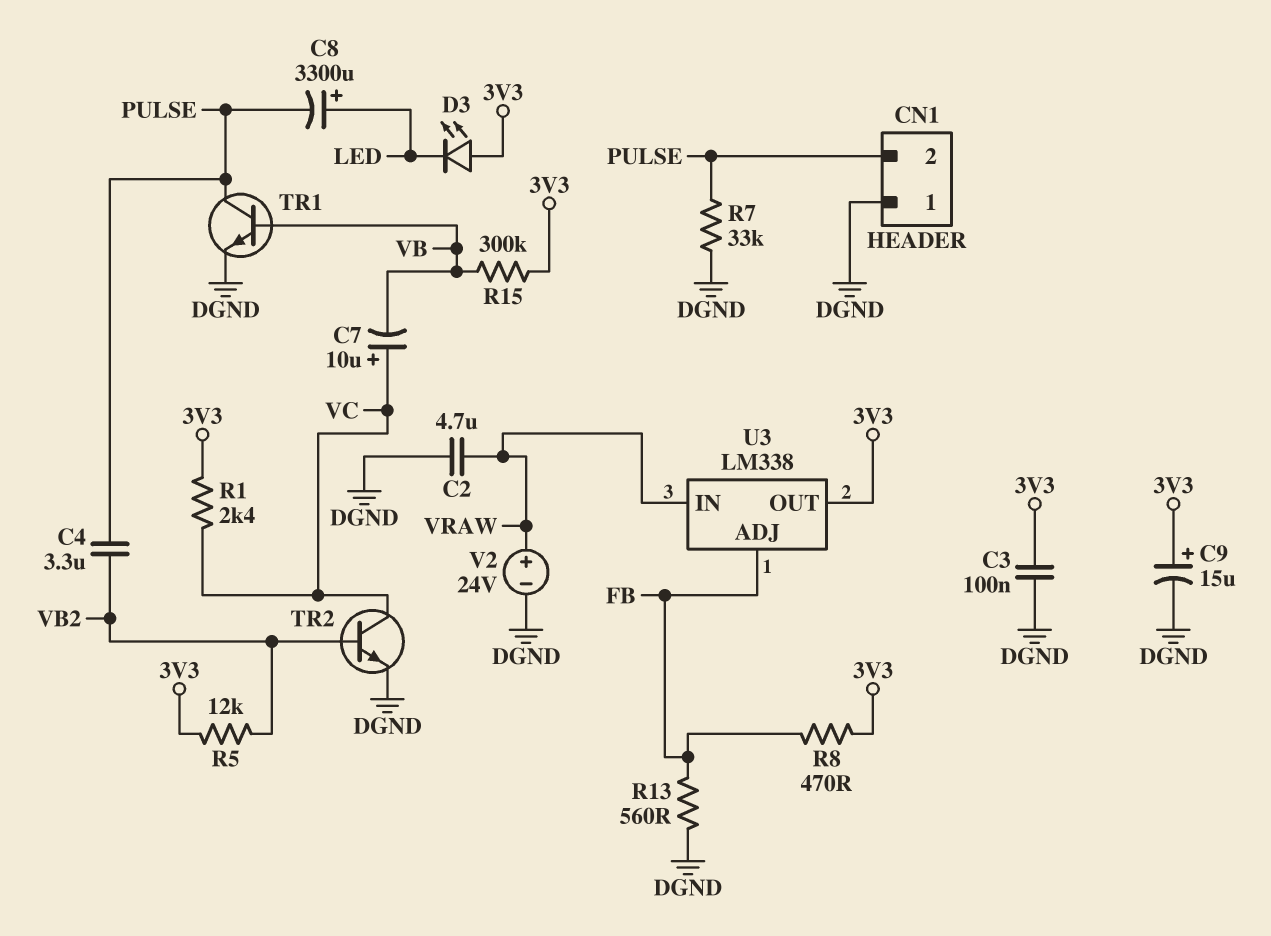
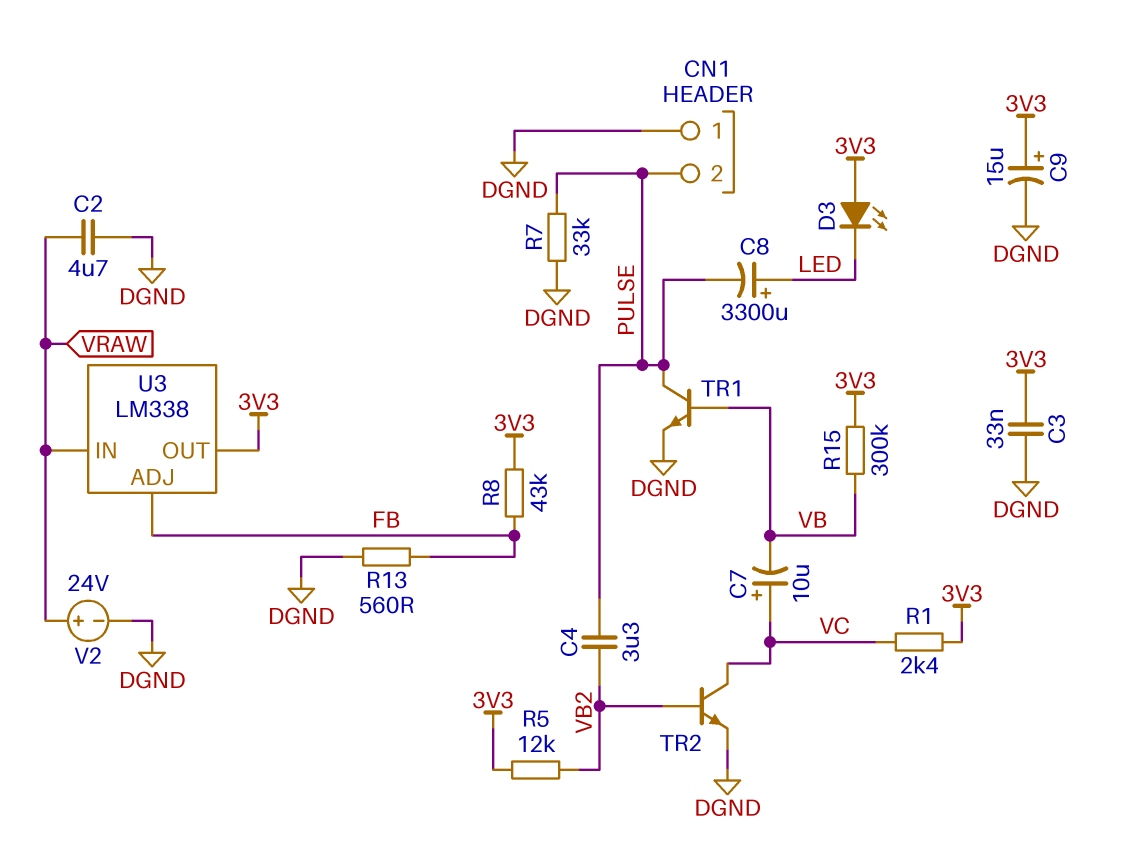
C3: 100nF (3V3, DGND) -> 33nF (3V3, DGND)
R8: 470 (3V3, FB) -> 43k (3V3, FB)

